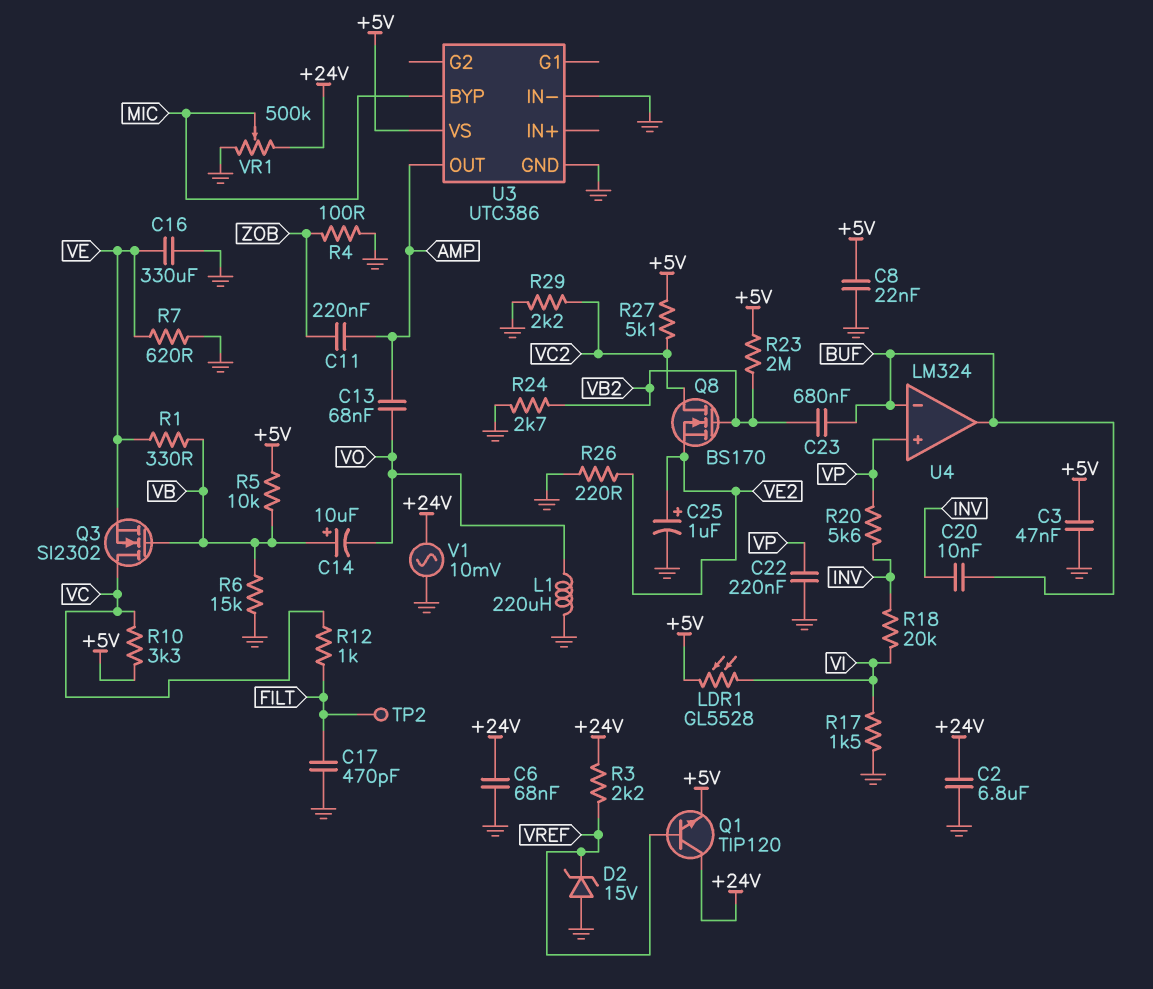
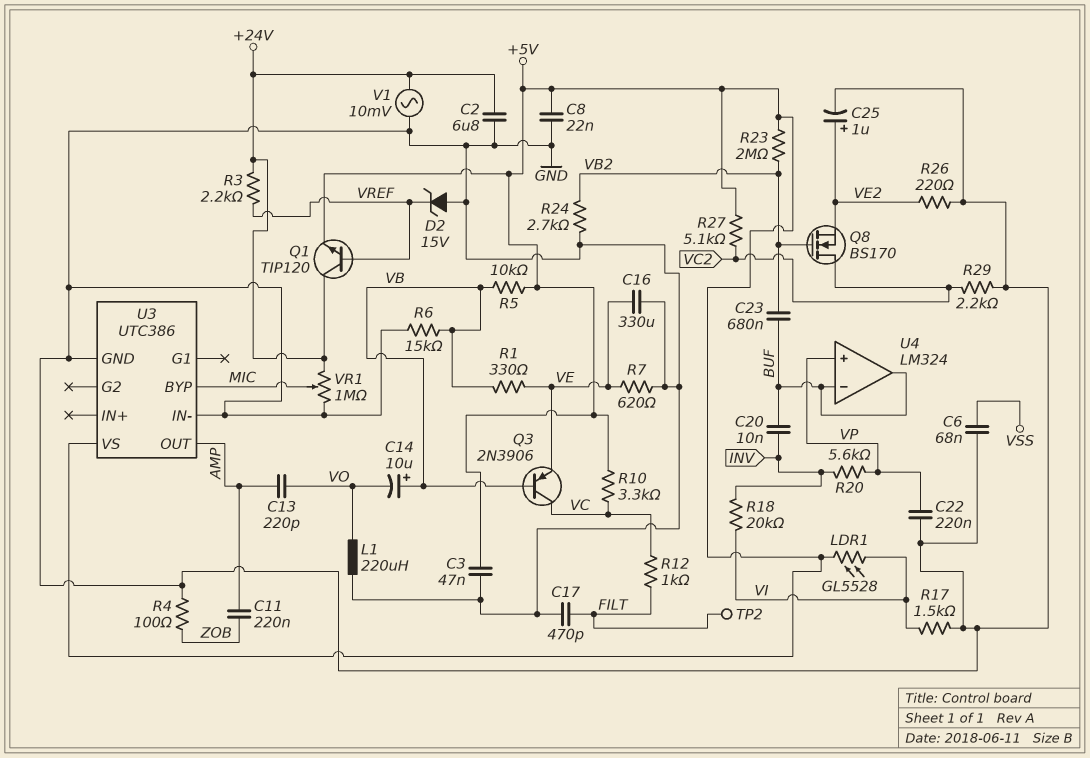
C6: 68nF (+24V, GND) -> 68nF (GND, VSS)
C13: 68nF (AMP, VO) -> 220pF (AMP, VO)
Q3: NMOS SI2302 (G VB, D VC, S VE) -> PNP 2N3906 (B VB, C VC, E VE)
VR1: 500k (+24V, GND, wiper MIC) -> 1M (+24V, GND, wiper MIC)

